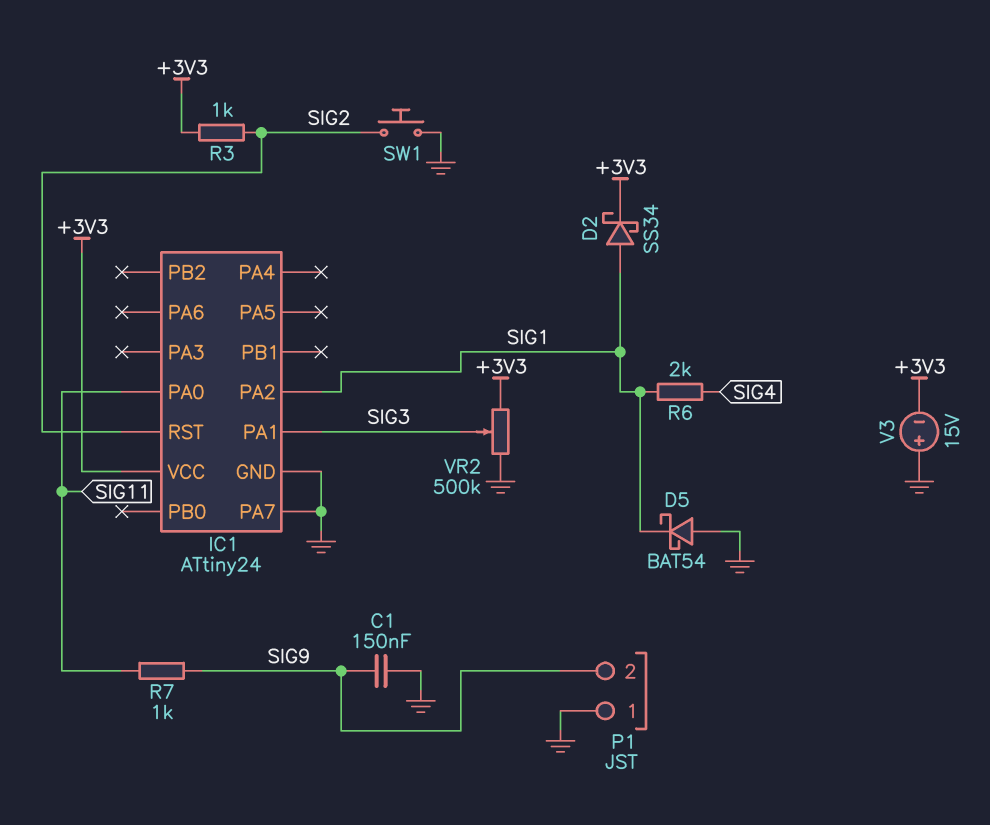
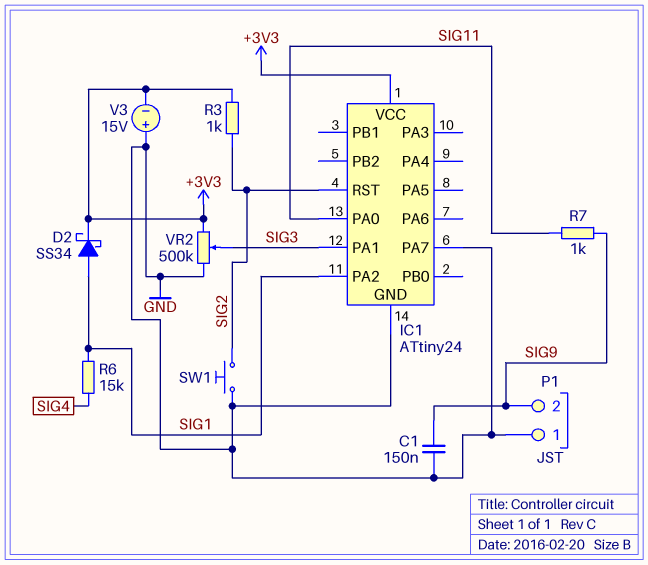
D5: schottky BAT54 (A GND, K SIG1) -> none
R6: 2k (SIG1, SIG4) -> 15k (SIG1, SIG4)

